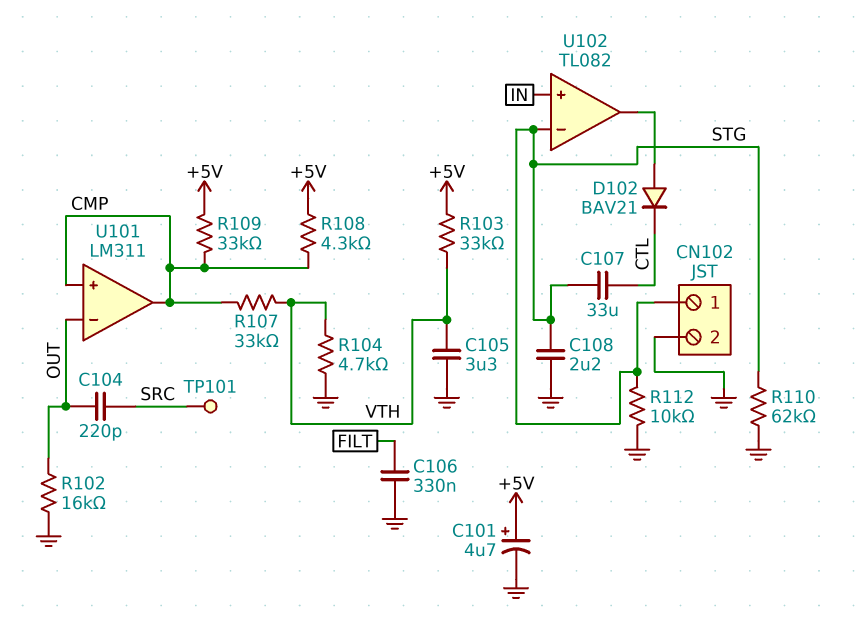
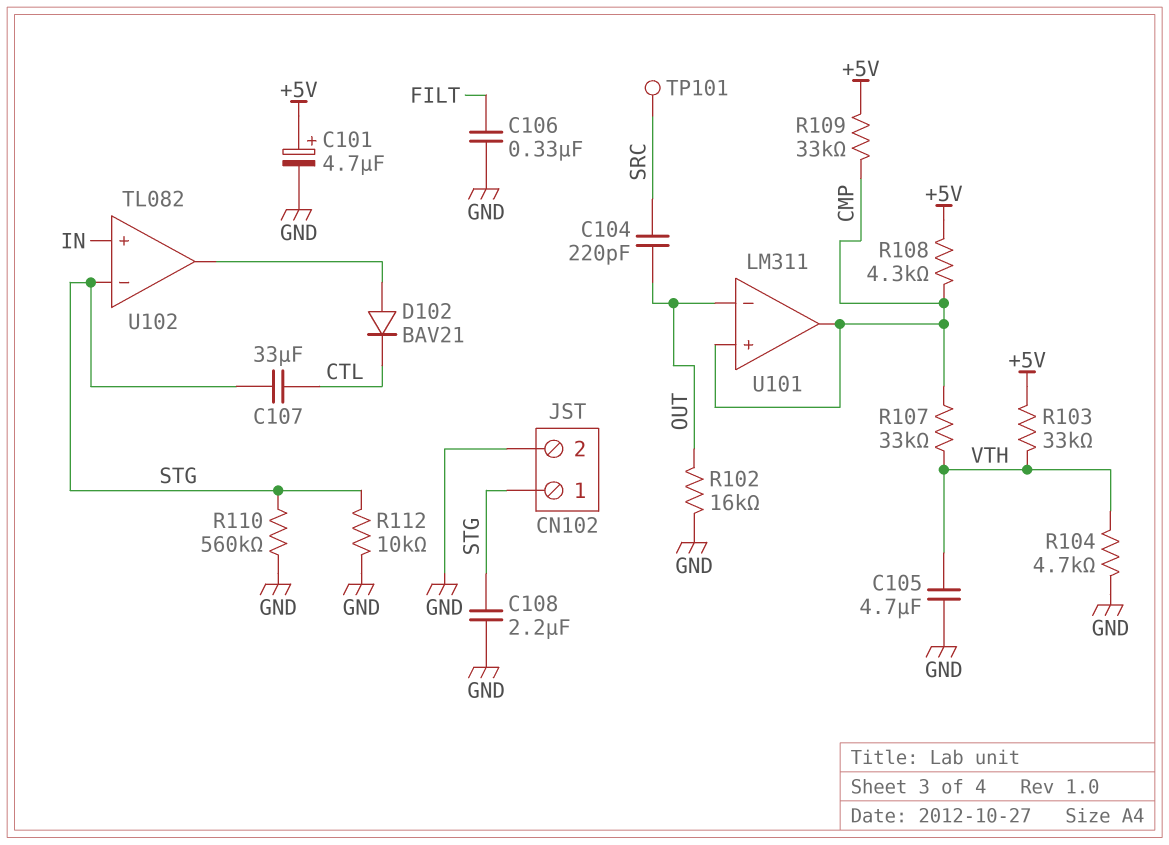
C105: 3.3uF (GND, VTH) -> 4.7uF (GND, VTH)
R110: 62k (GND, STG) -> 560k (GND, STG)

